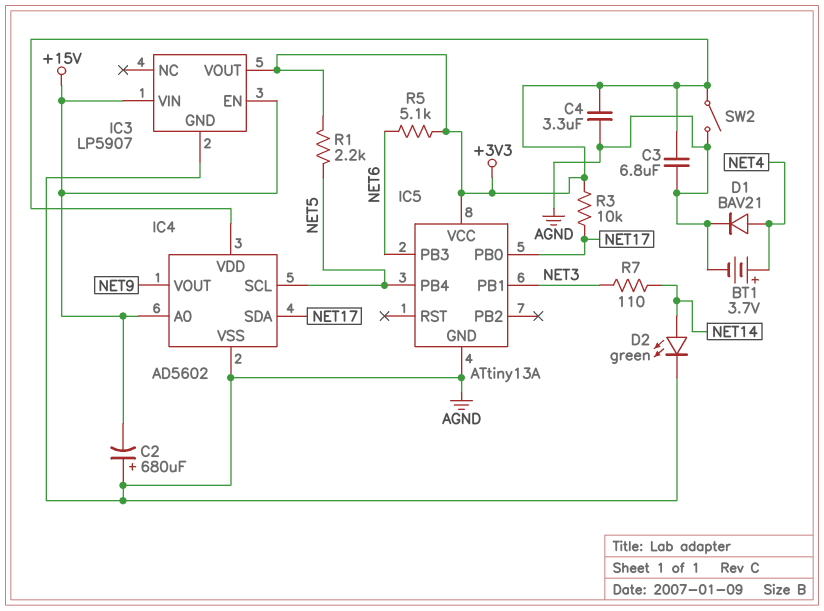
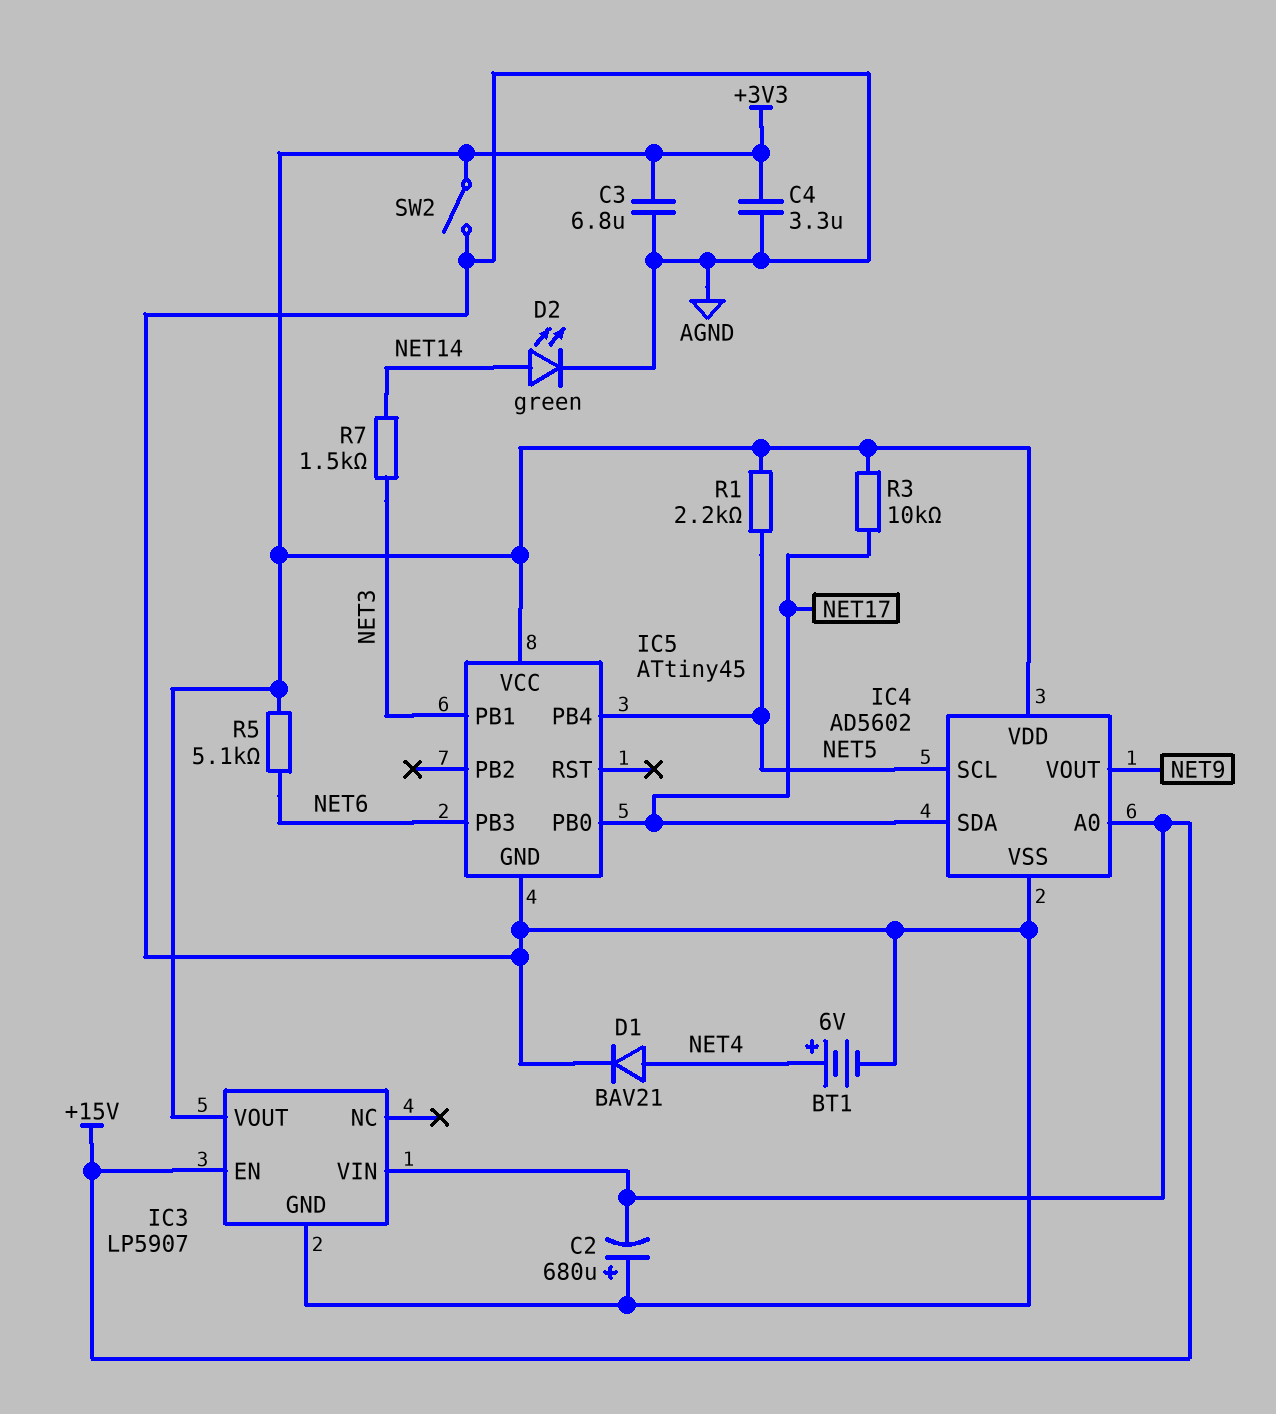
BT1: 3.7V (plus NET4, minus AGND) -> 6V (plus NET4, minus AGND)
IC5: ATtiny13A -> ATtiny45
R7: 110 (NET3, NET14) -> 1.5k (NET3, NET14)

